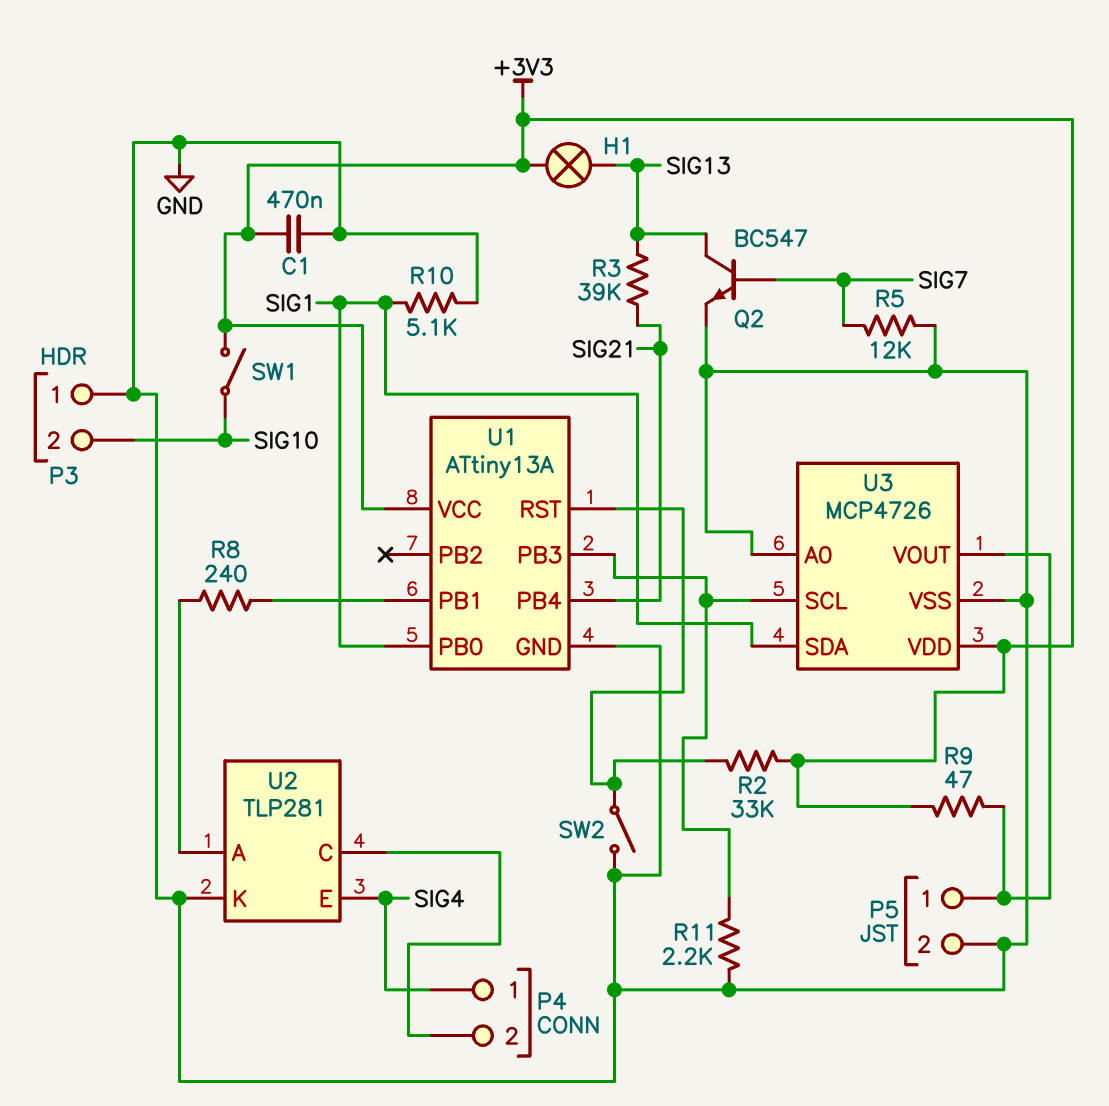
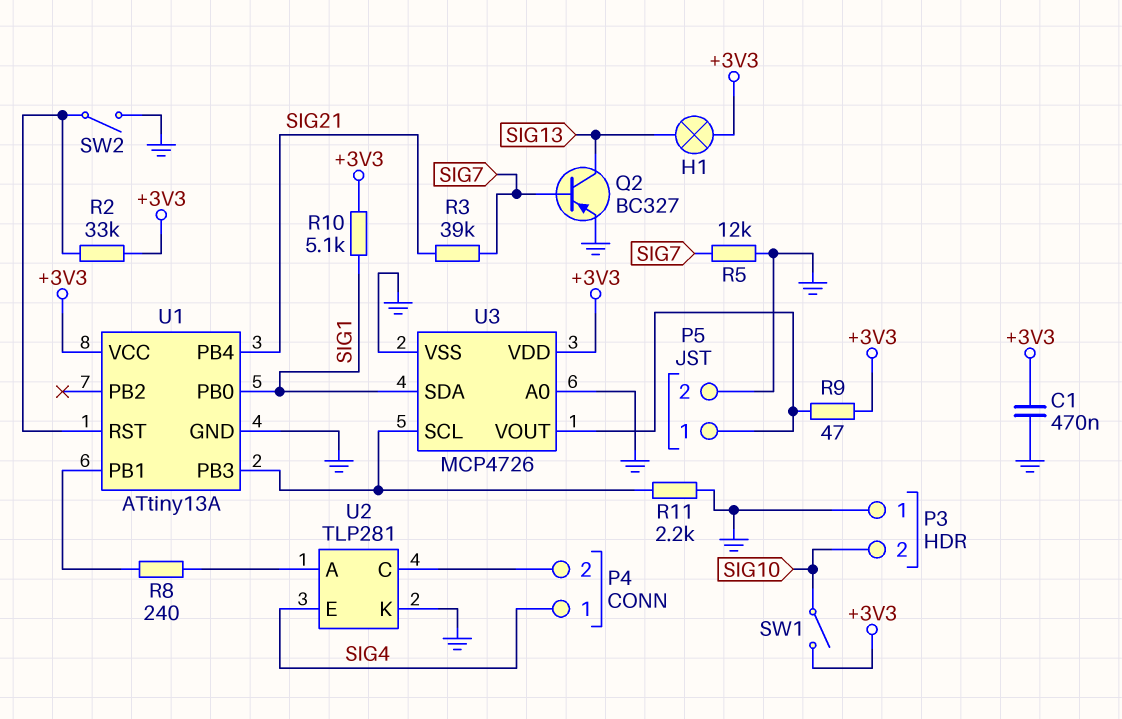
Q2: NPN BC547 (B SIG7, C SIG13, E GND) -> PNP BC327 (B SIG7, C SIG13, E GND)
R3: 39k (SIG13, SIG21) -> 39k (SIG7, SIG21)
R10: 5.1k (GND, SIG1) -> 5.1k (+3V3, SIG1)

